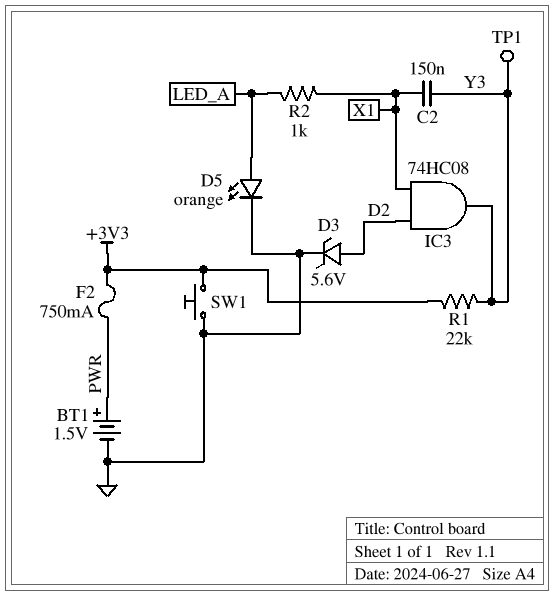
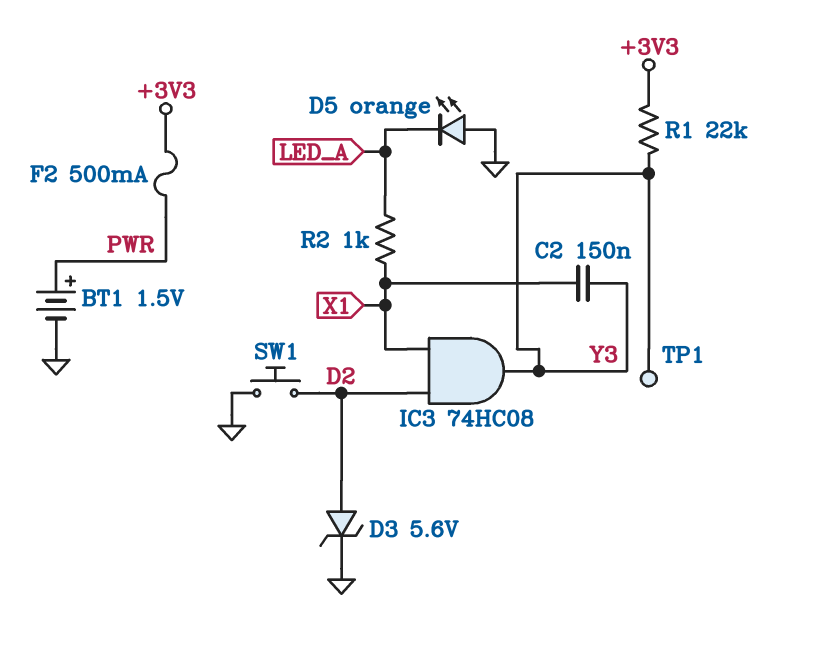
D5: LED orange (A LED_A, K GND) -> LED orange (A GND, K LED_A)
F2: 750mA (+3V3, PWR) -> 500mA (+3V3, PWR)
SW1: button (+3V3, GND) -> button (D2, GND)

